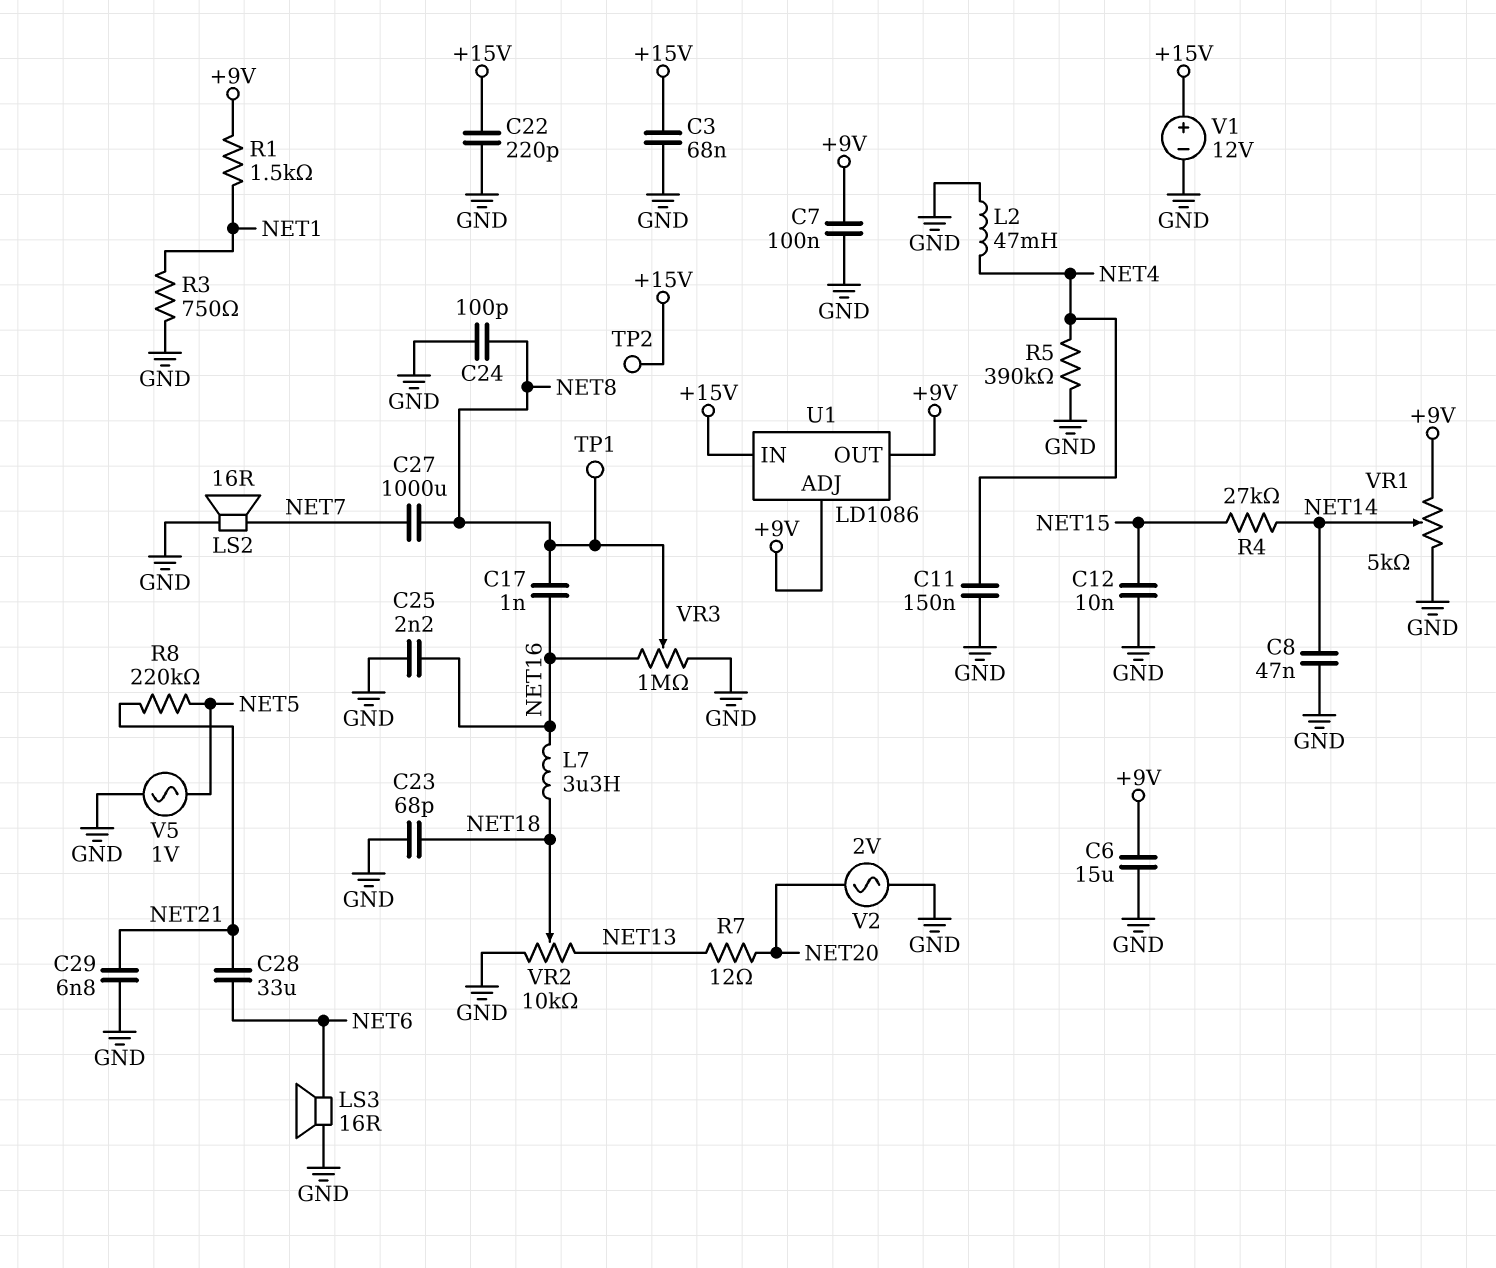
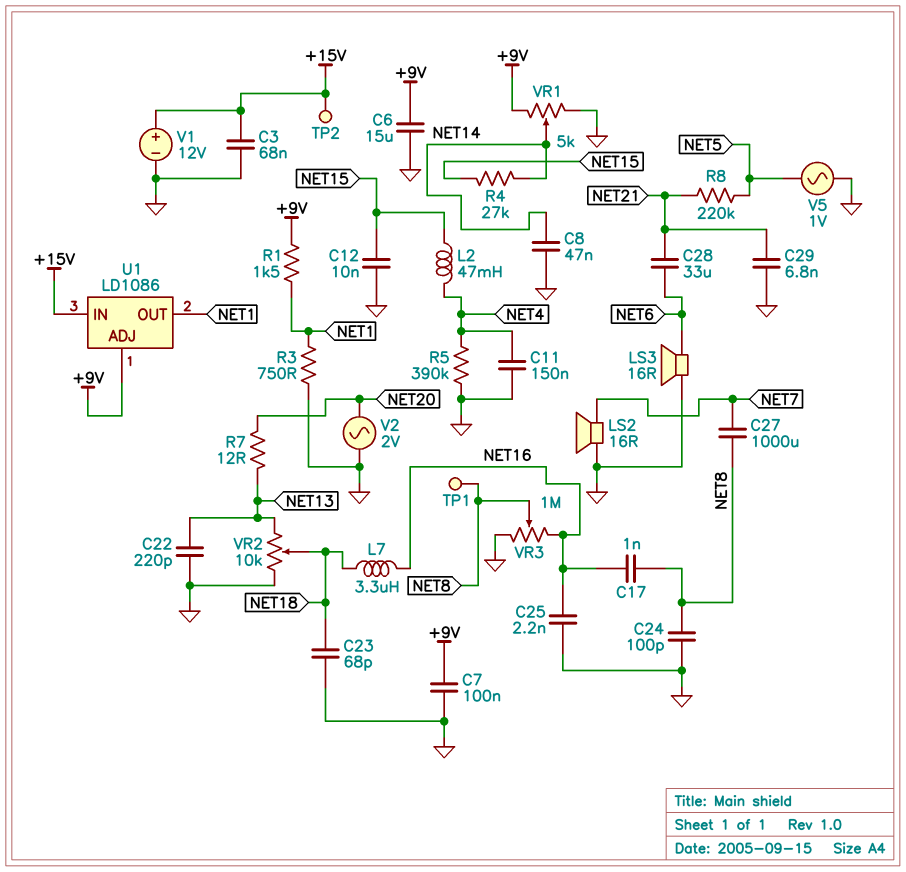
C22: 220pF (+15V, GND) -> 220pF (GND, NET13)
L2: 47mH (GND, NET4) -> 47mH (NET4, NET15)
U1 pin OUT: +9V -> NET1

